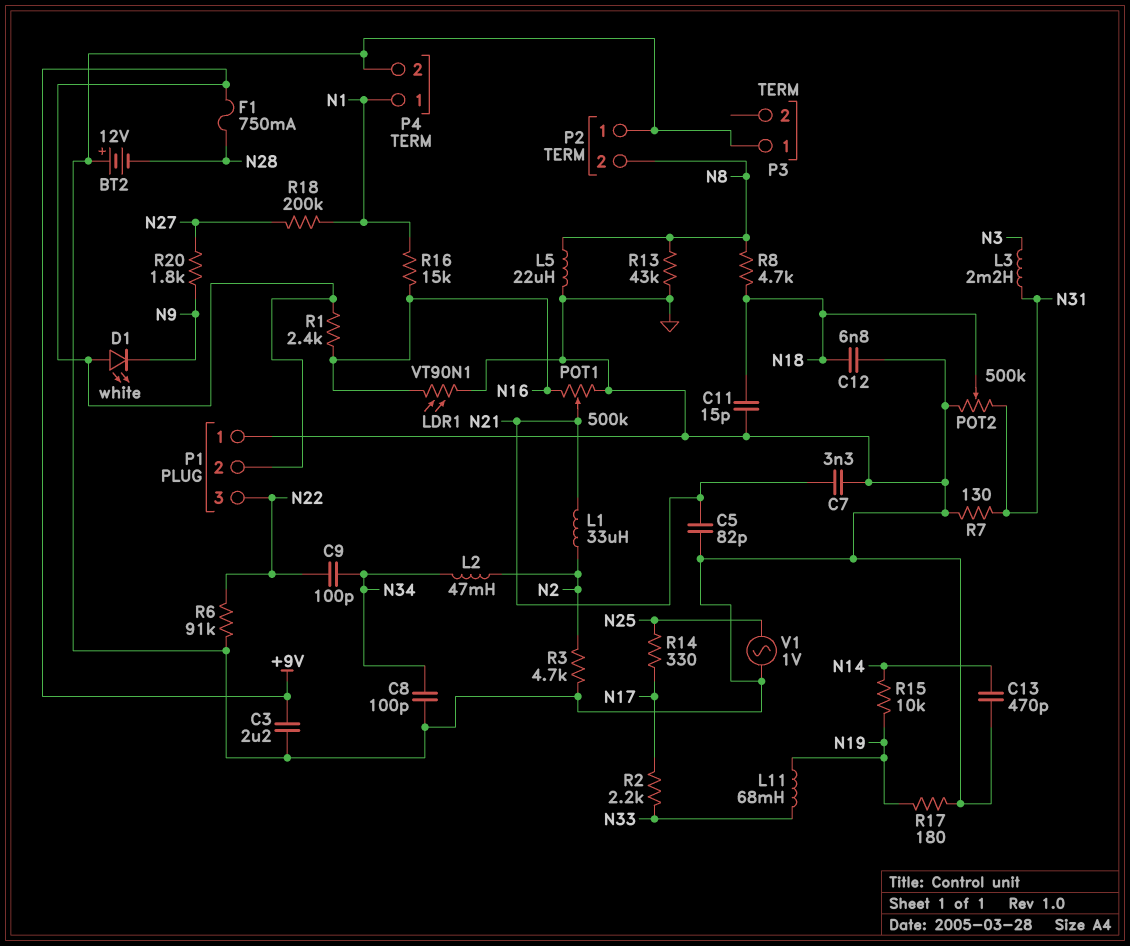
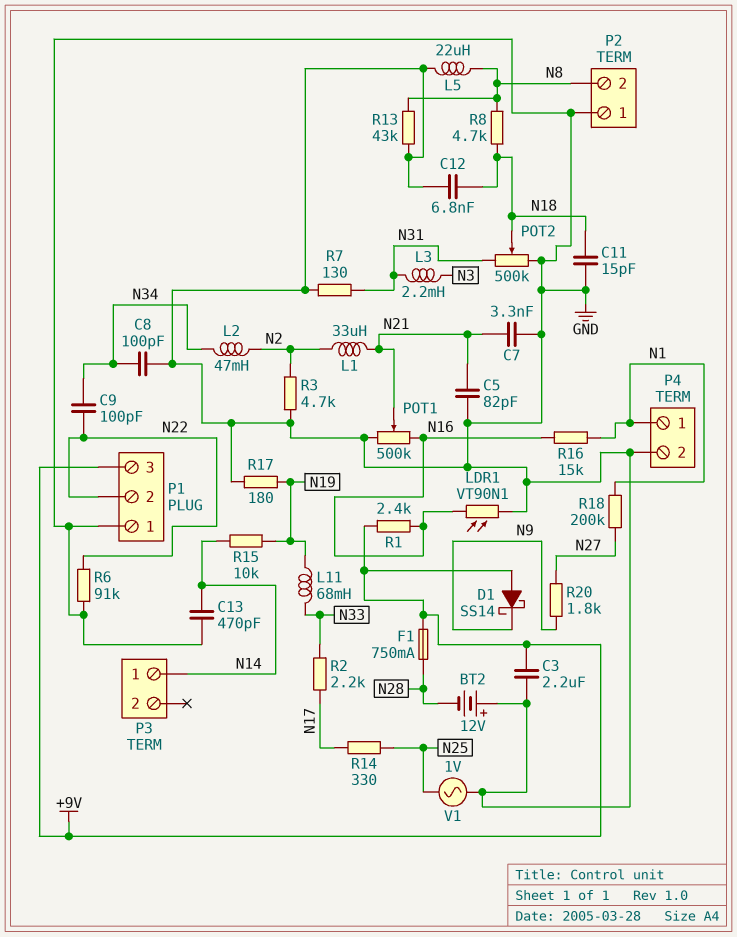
D1: LED white (A +9V, K N9) -> schottky SS14 (A +9V, K N9)
P1 pin 2: +9V -> N22
P1 pin 3: N22 -> +9V
P3 pin 1: GND -> N14

